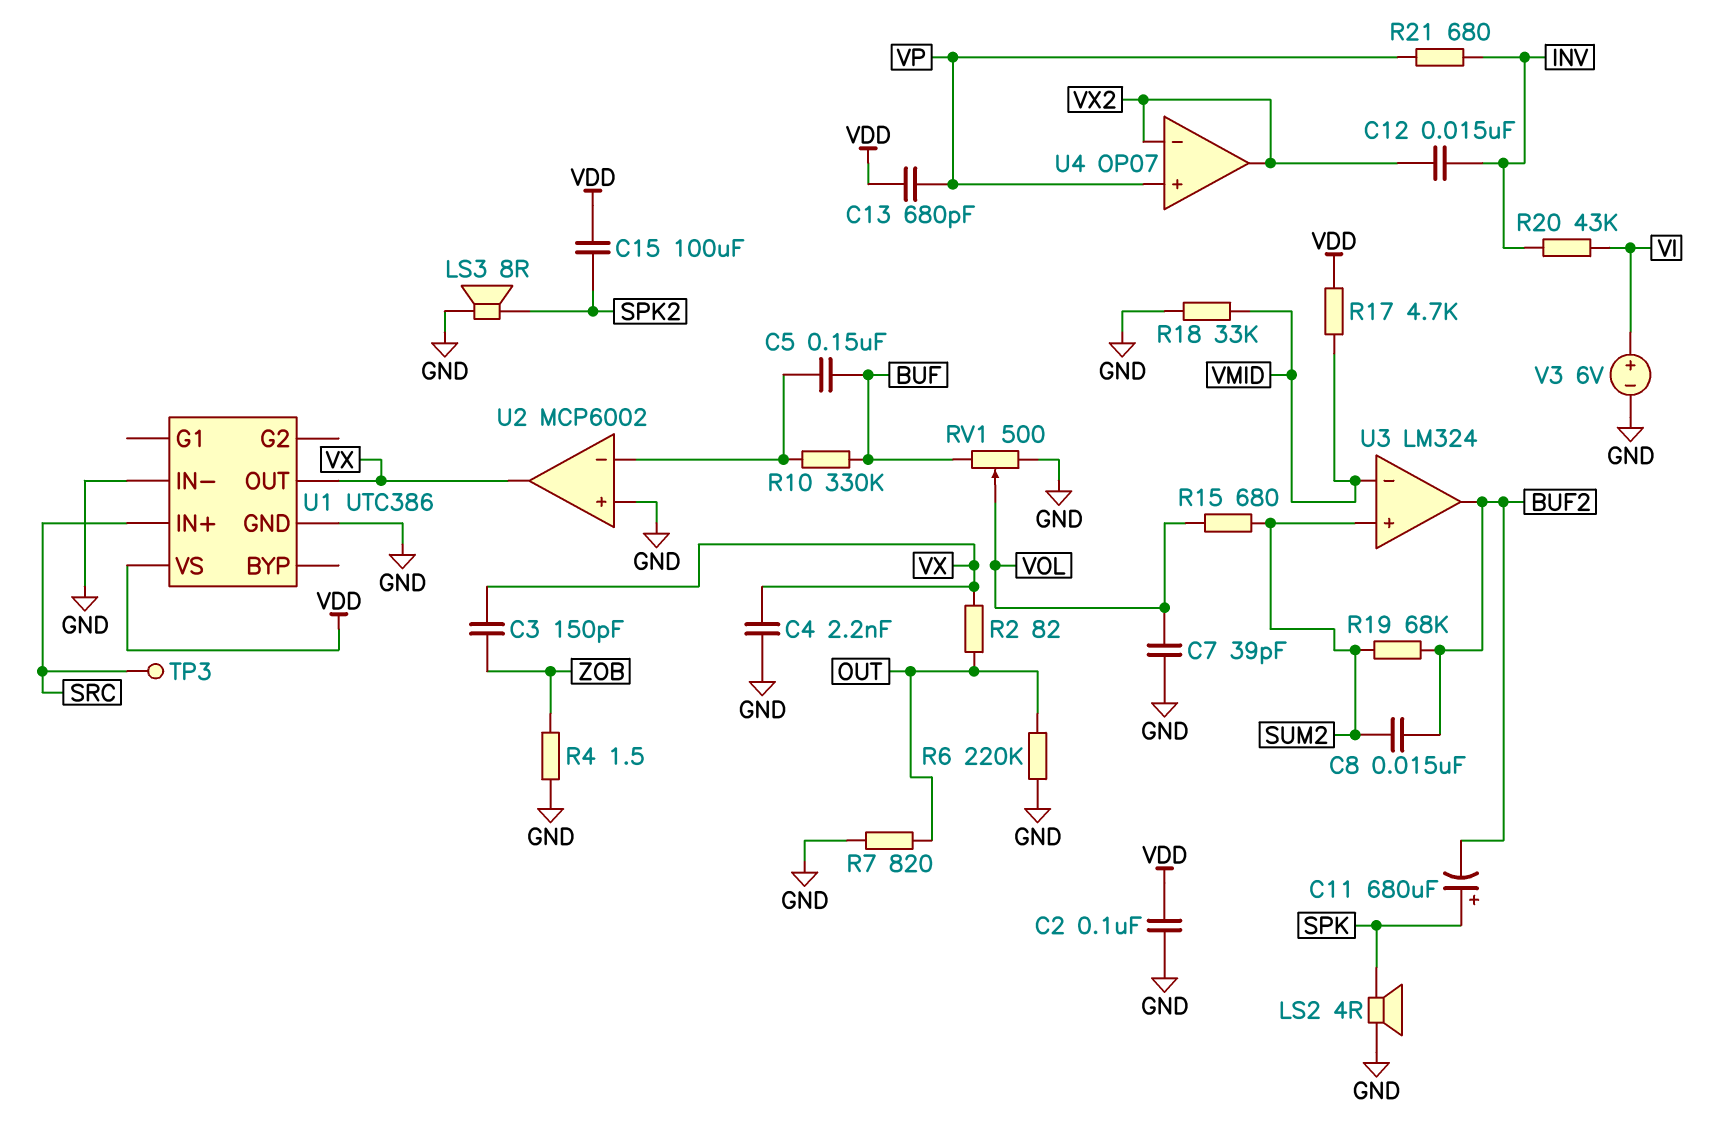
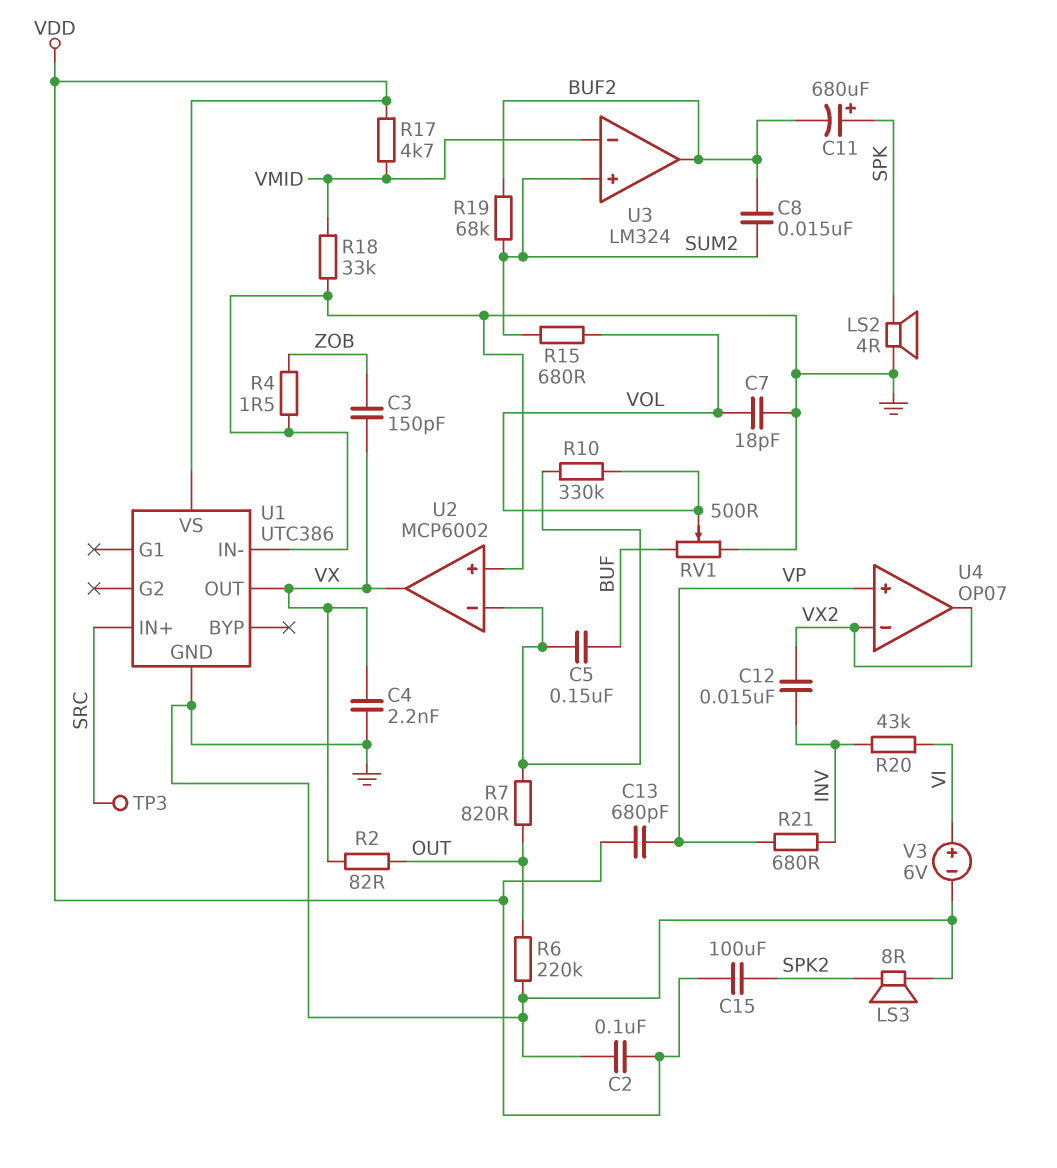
C7: 39pF (GND, VOL) -> 18pF (GND, VOL)
R7: 820 (GND, OUT) -> 820 (OUT, U2/in-)
R10: 330k (BUF, U2/in-) -> 330k (U2/in-, VOL)

